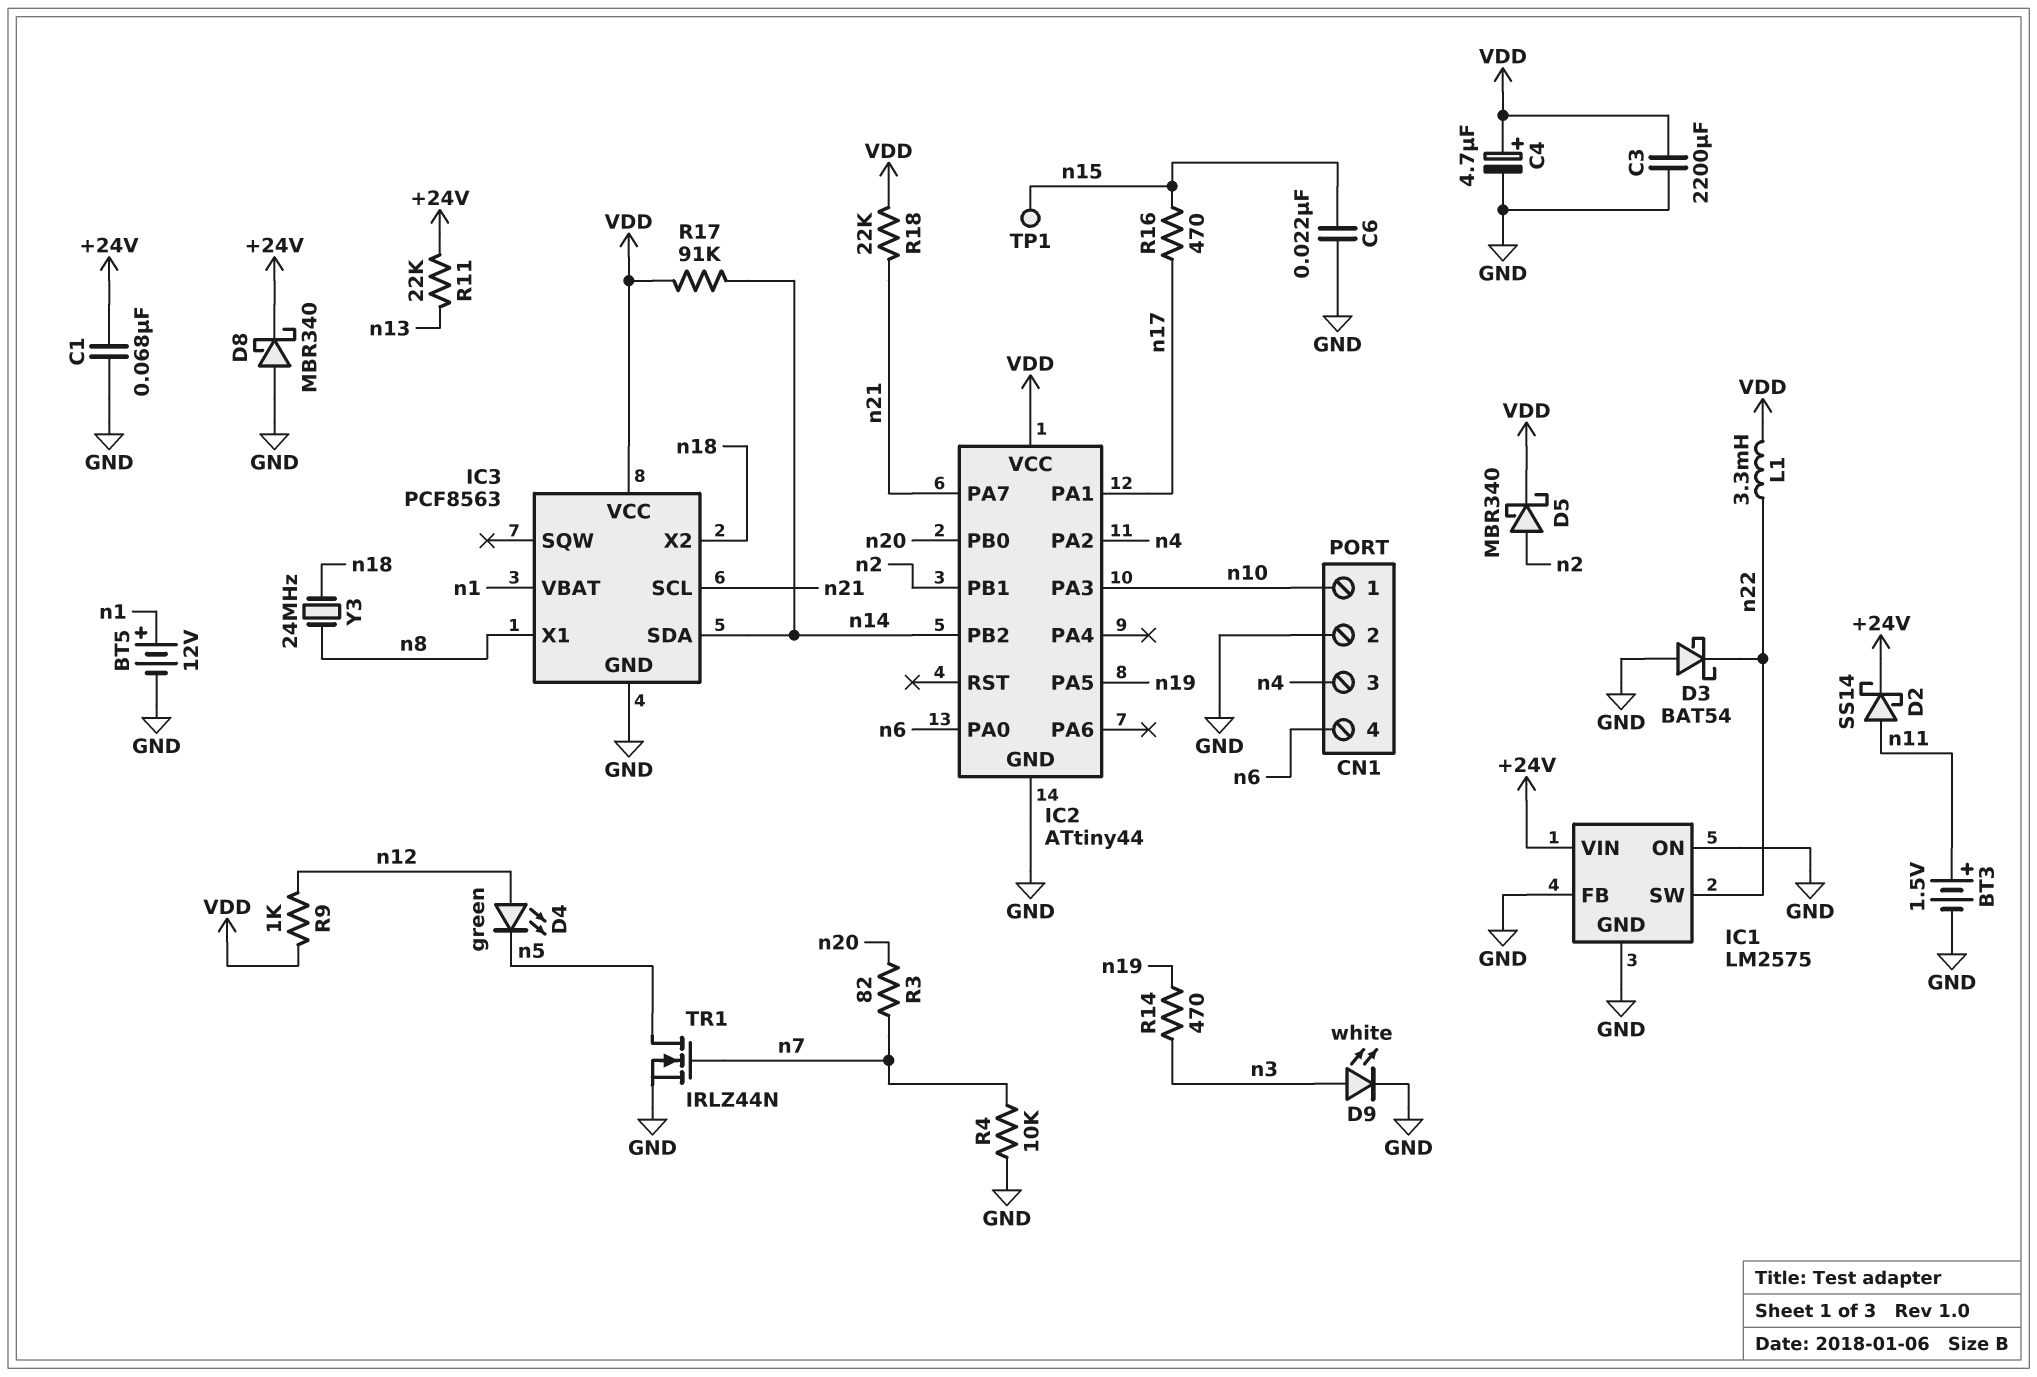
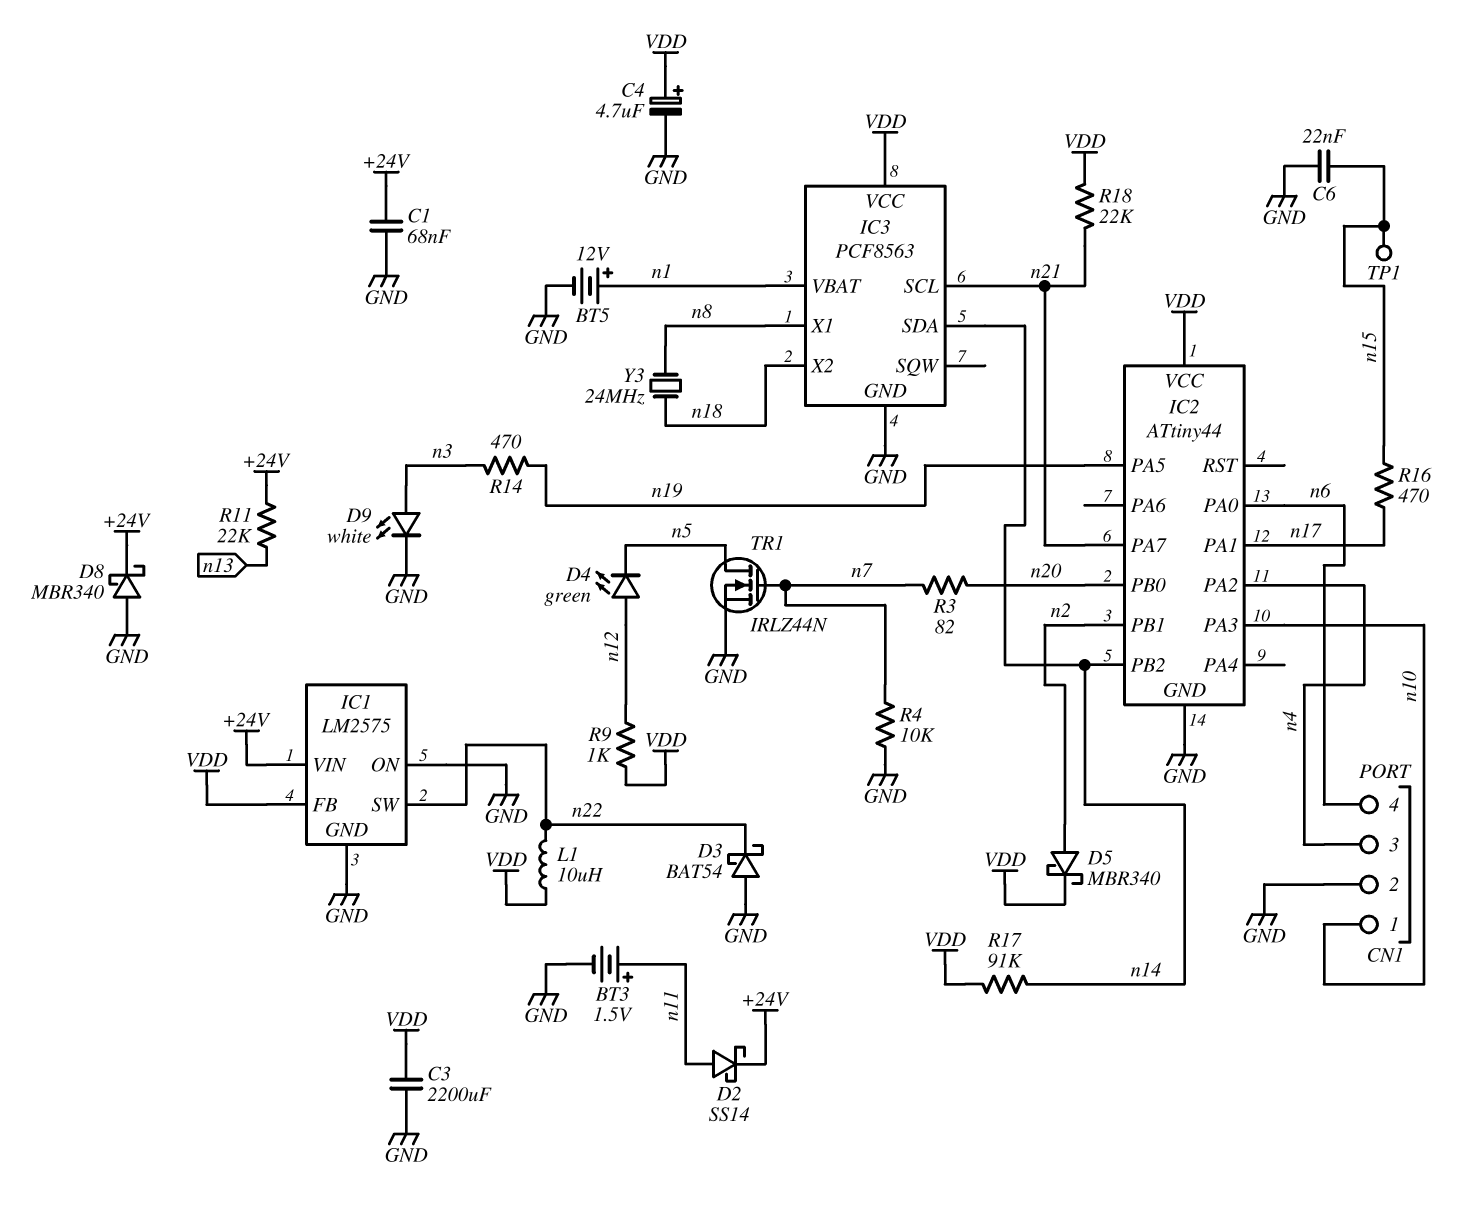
IC1 pin FB: GND -> VDD
L1: 3.3mH (VDD, n22) -> 10uH (VDD, n22)

